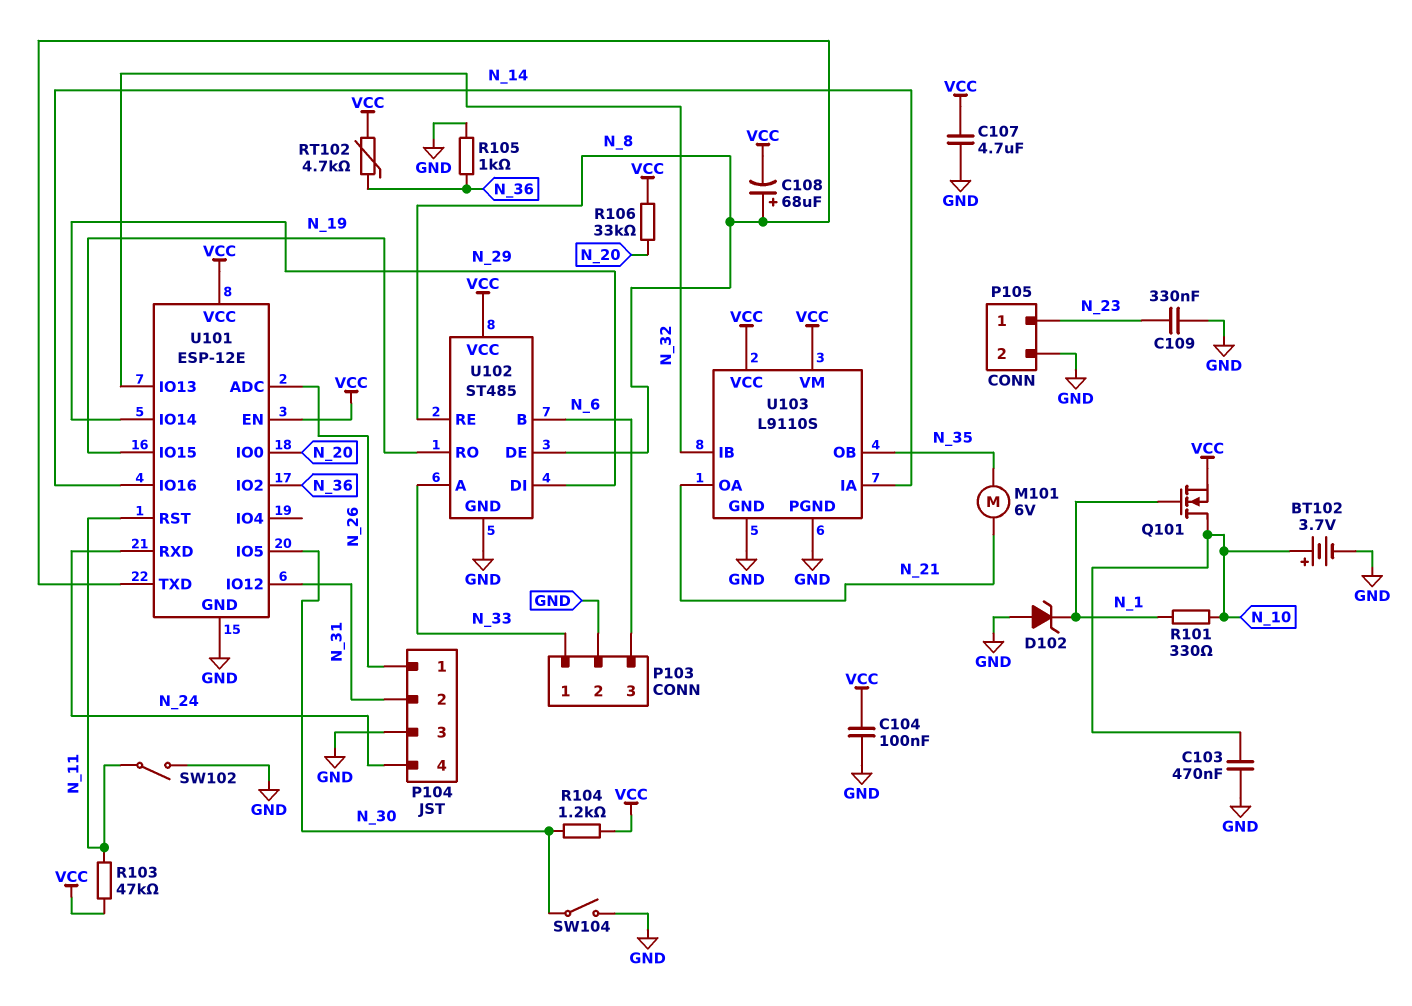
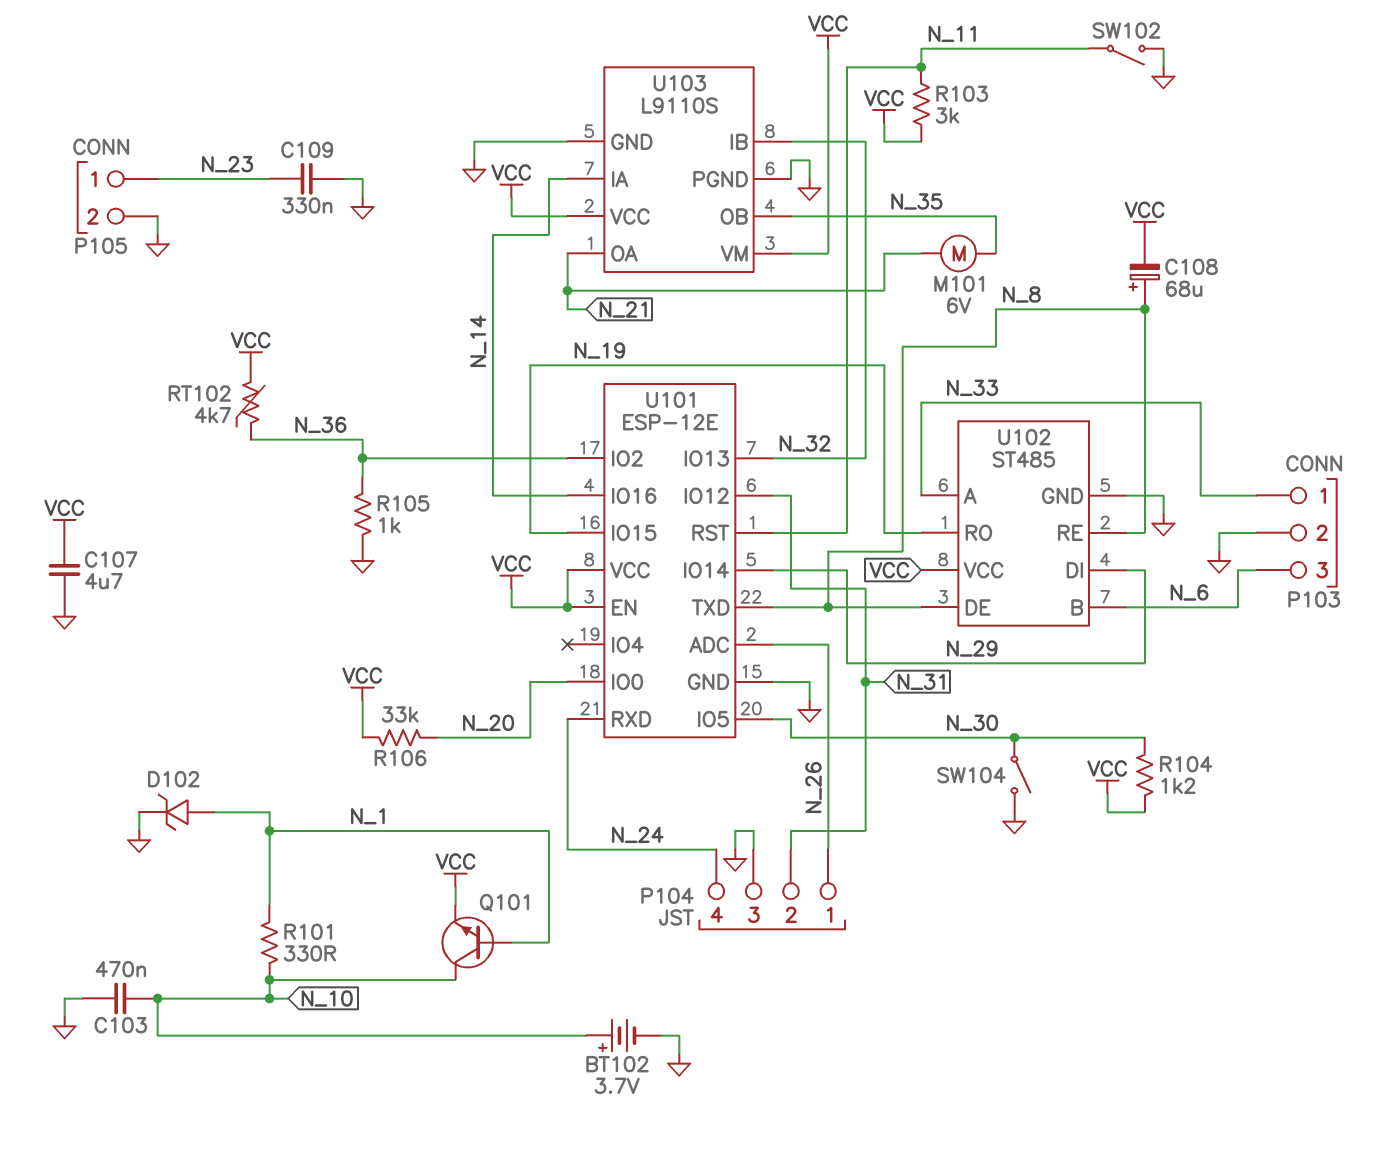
C104: 100nF (GND, VCC) -> none
D102: zener (A GND, K N_1) -> zener (A N_1, K GND)
Q101: NMOS (G N_1, D N_10, S VCC) -> NPN (B N_1, C N_10, E VCC)
R103: 47k (N_11, VCC) -> 3k (N_11, VCC)

